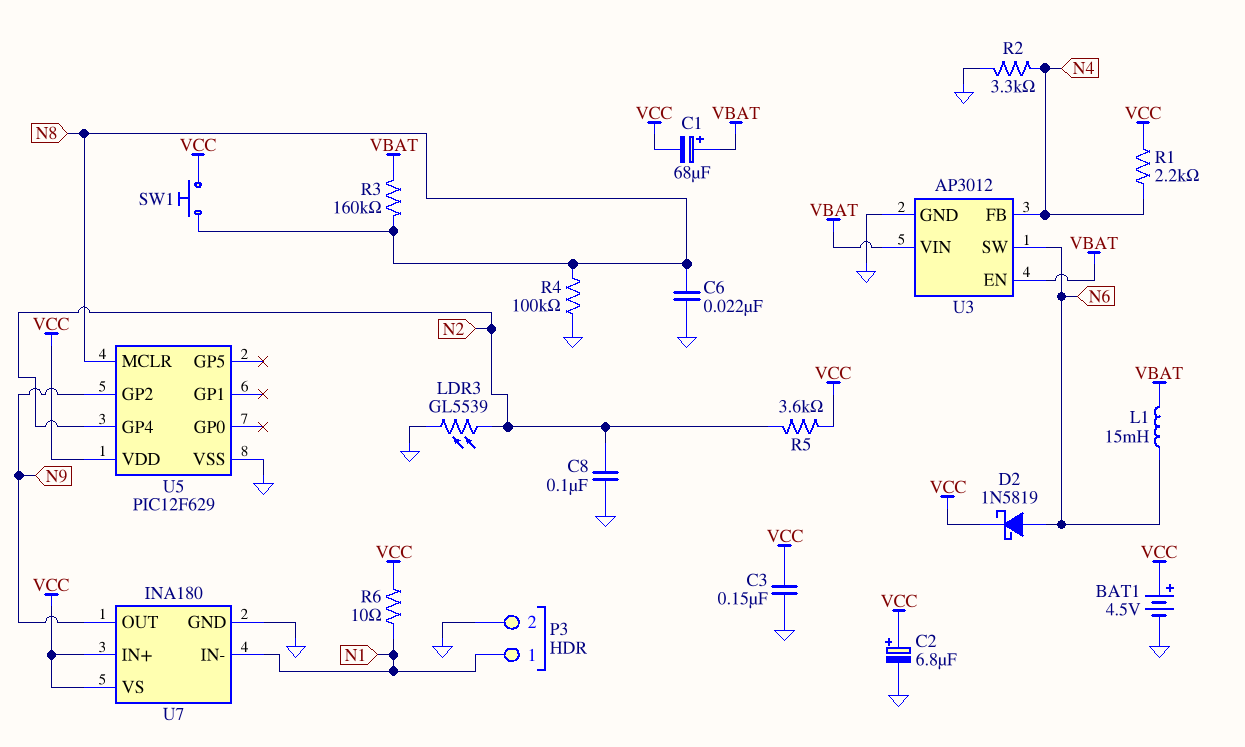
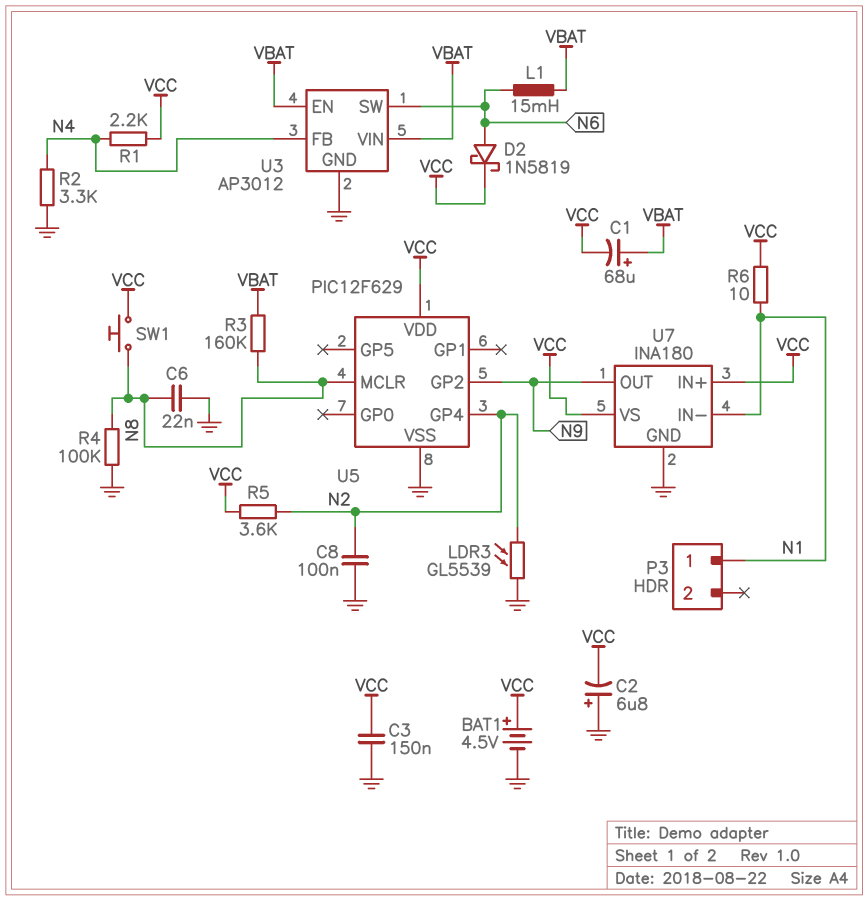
C2: 6.8uF (plus VCC, minus GND) -> 6.8uF (plus GND, minus VCC)
P3 pin 2: GND -> none

